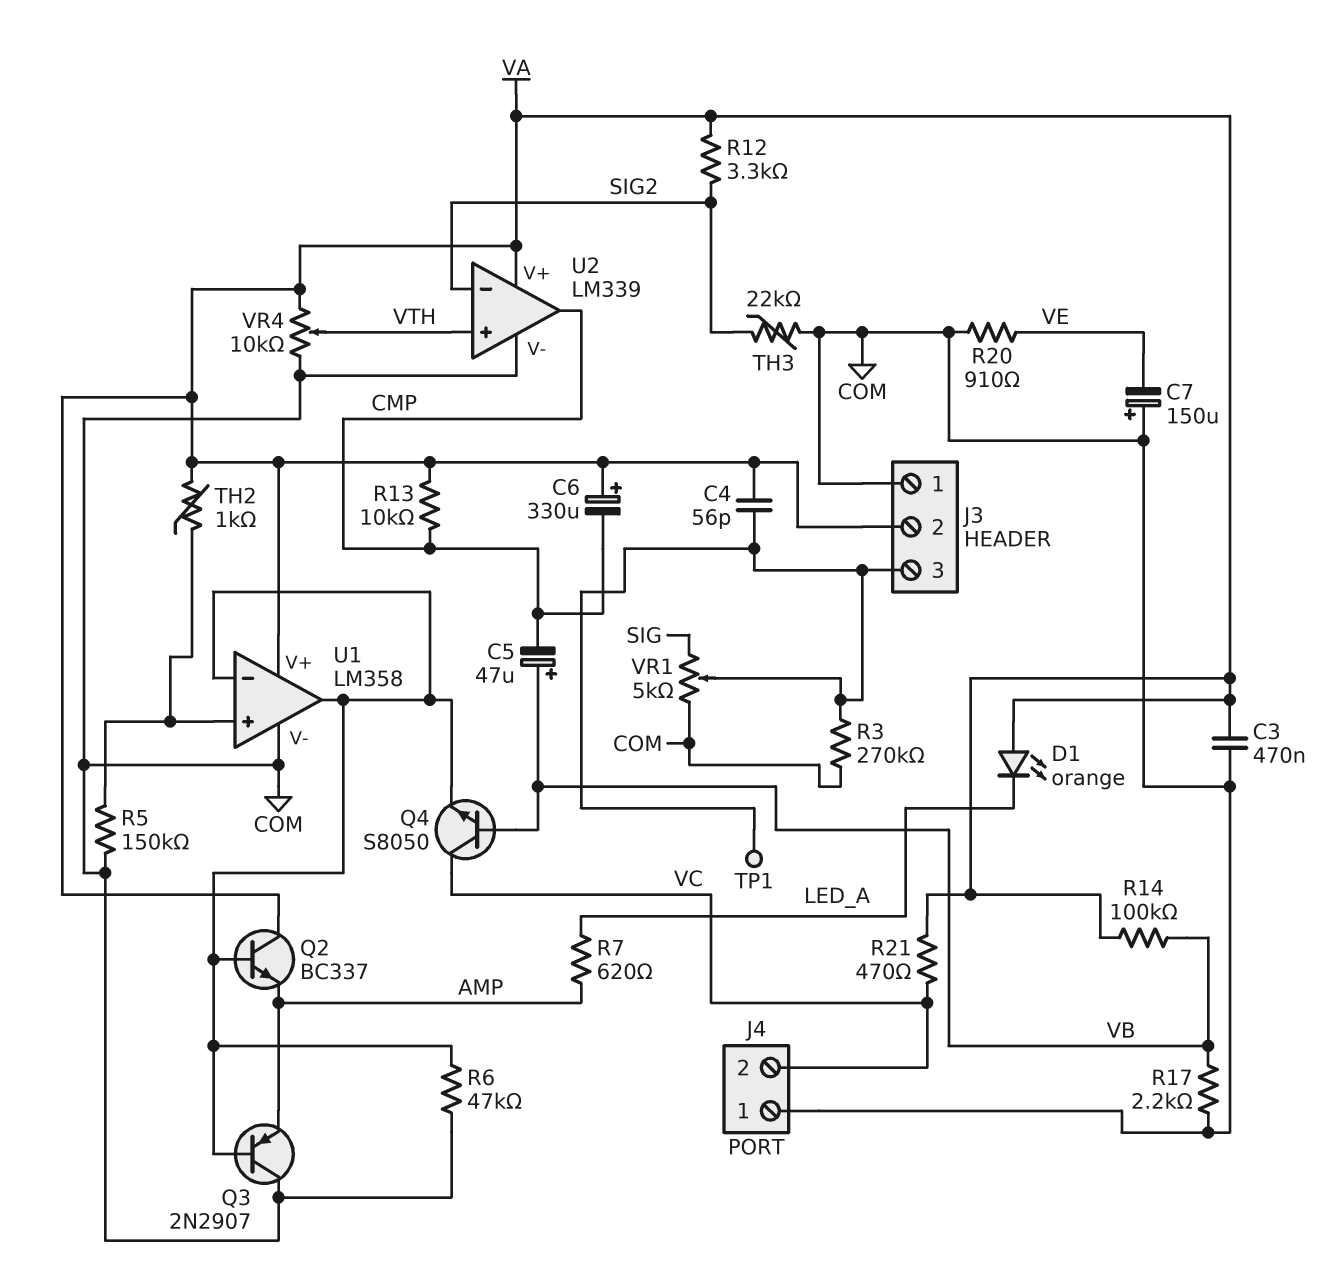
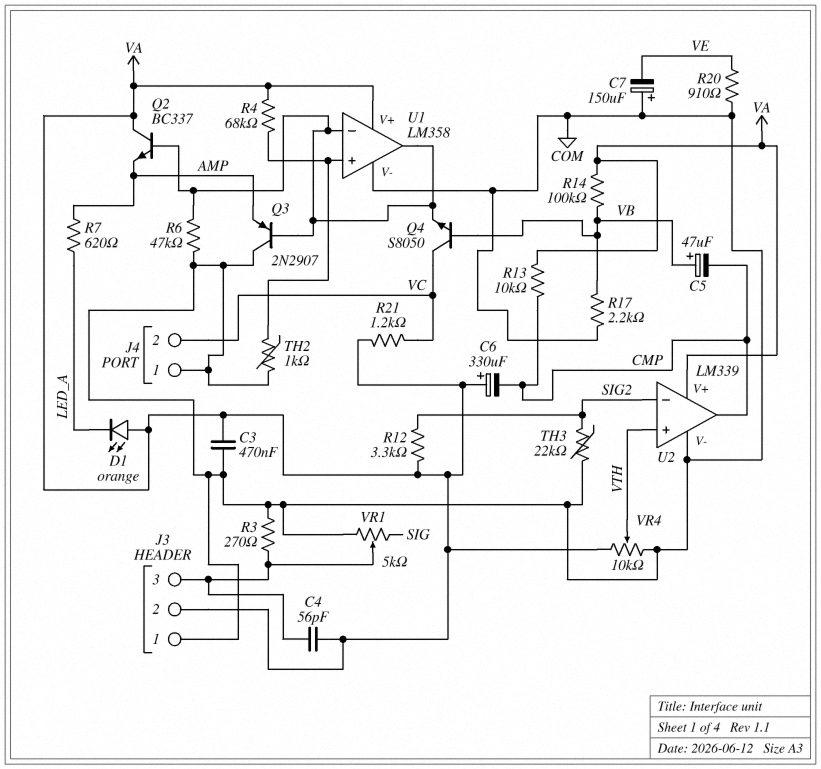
R3: 270k (COM, J3/3) -> 270 (COM, J3/3)
R4: none -> 68k (U1/in+, VA)
R5: 150k (COM, U1/in+) -> none
R21: 470 (VA, VC) -> 1.2k (VA, VC)
TH2: 1k (U1/in+, VA) -> 1k (COM, U1/in+)
TP1: test point (J3/3) -> none

